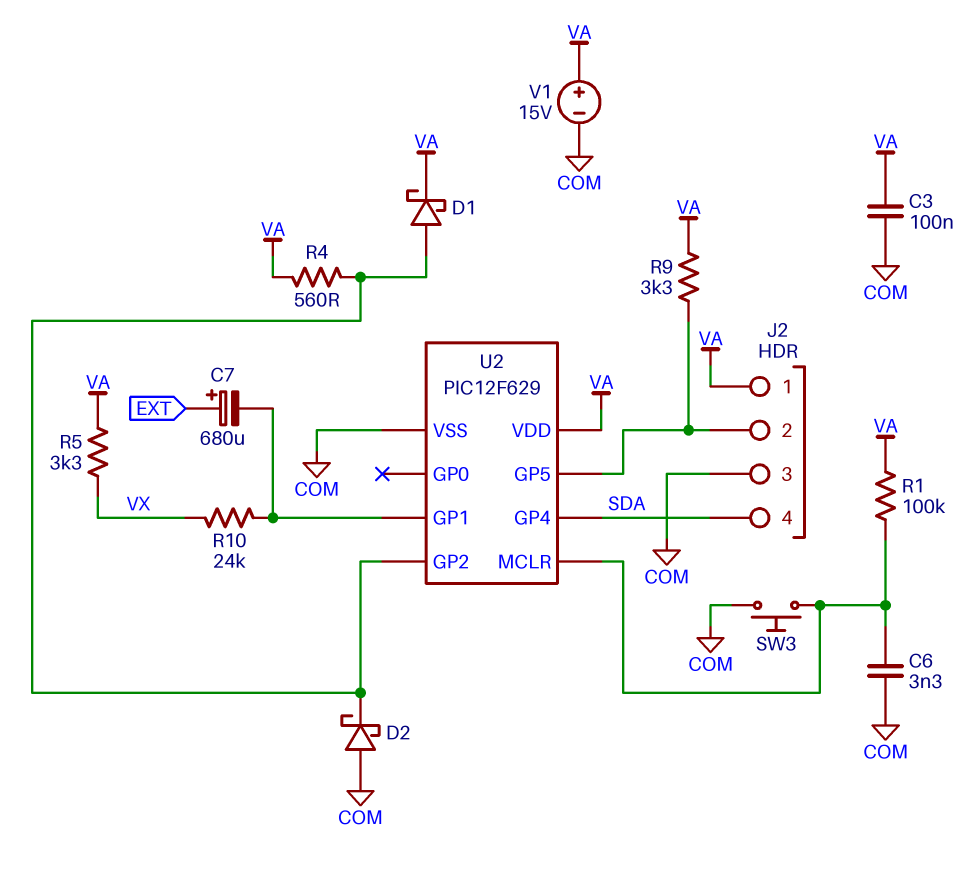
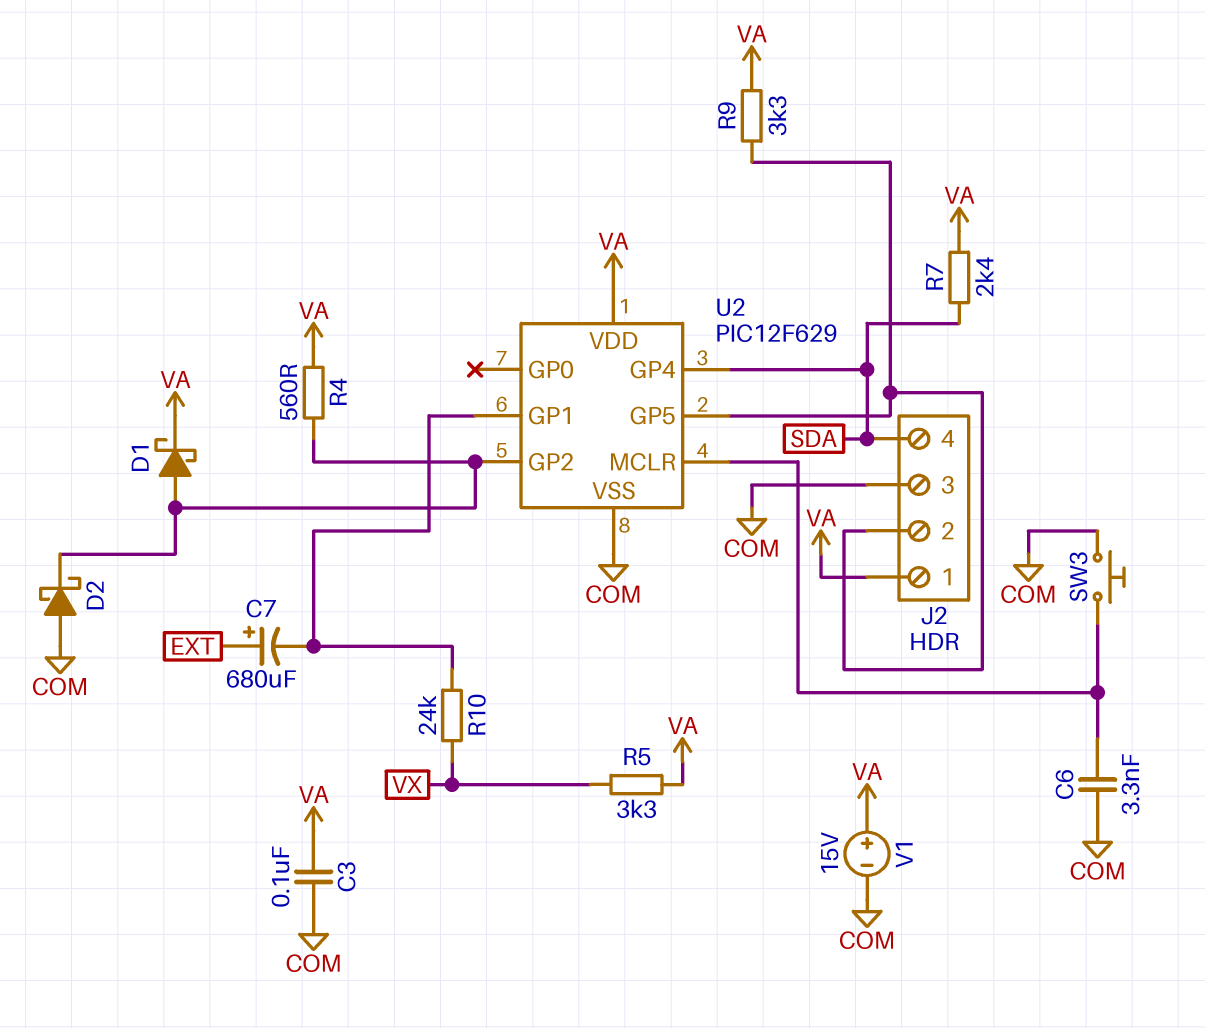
R1: 100k (U2/MCLR, VA) -> none
R7: none -> 2.4k (SDA, VA)

